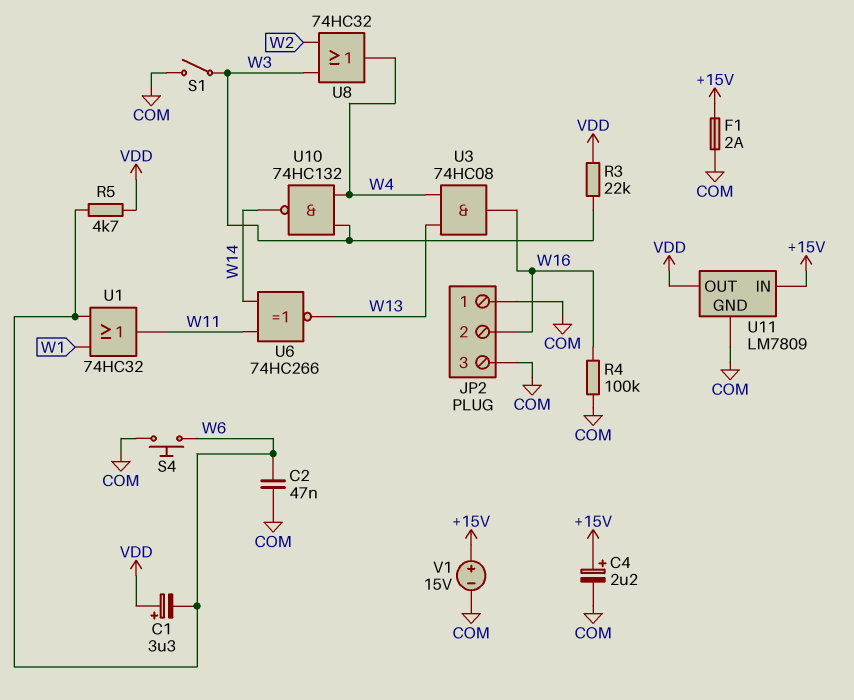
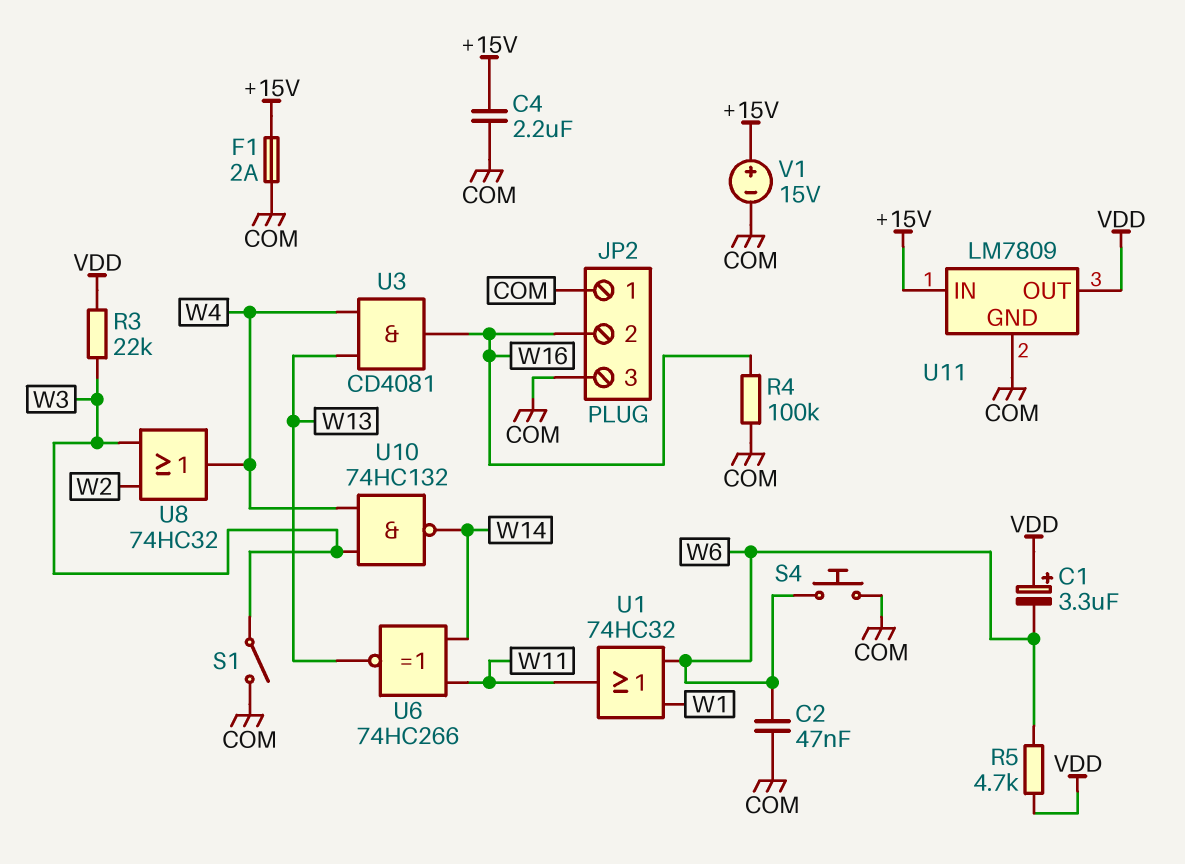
C4: 2.2uF (plus +15V, minus COM) -> 2.2uF (+15V, COM)
U3: AND 74HC08 (in W4, in W13, out W16) -> AND CD4081 (in W4, in W13, out W16)

